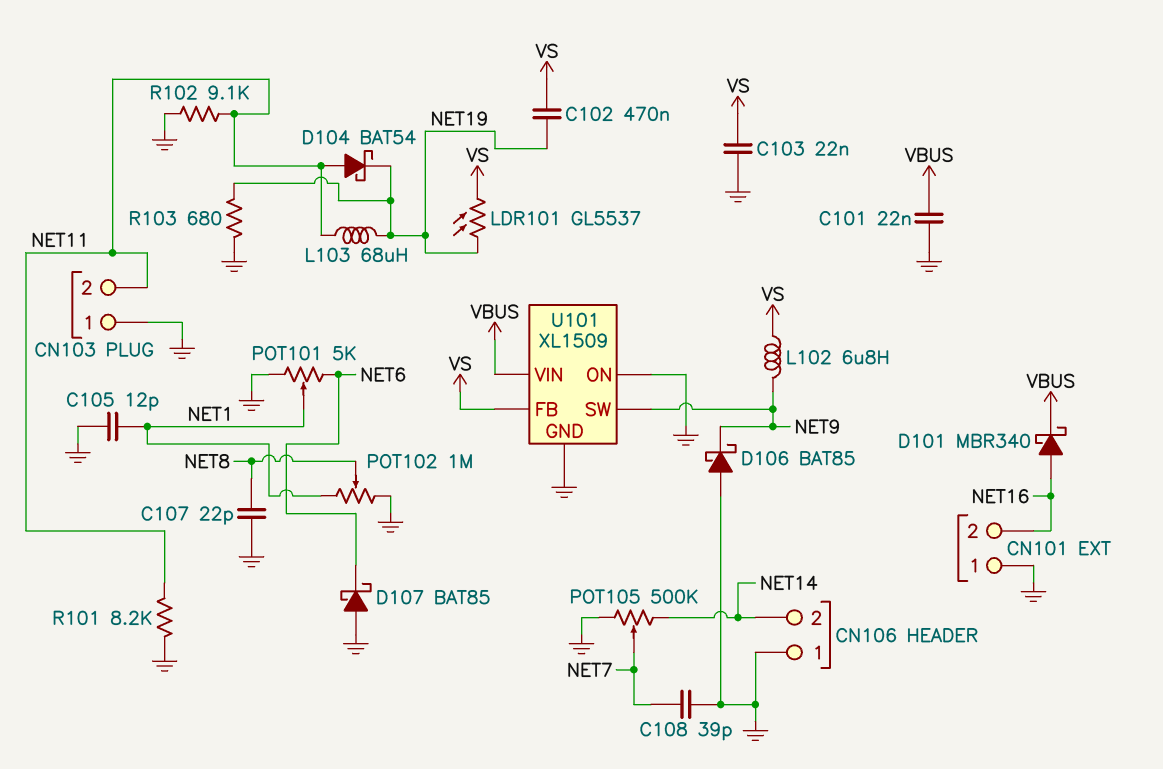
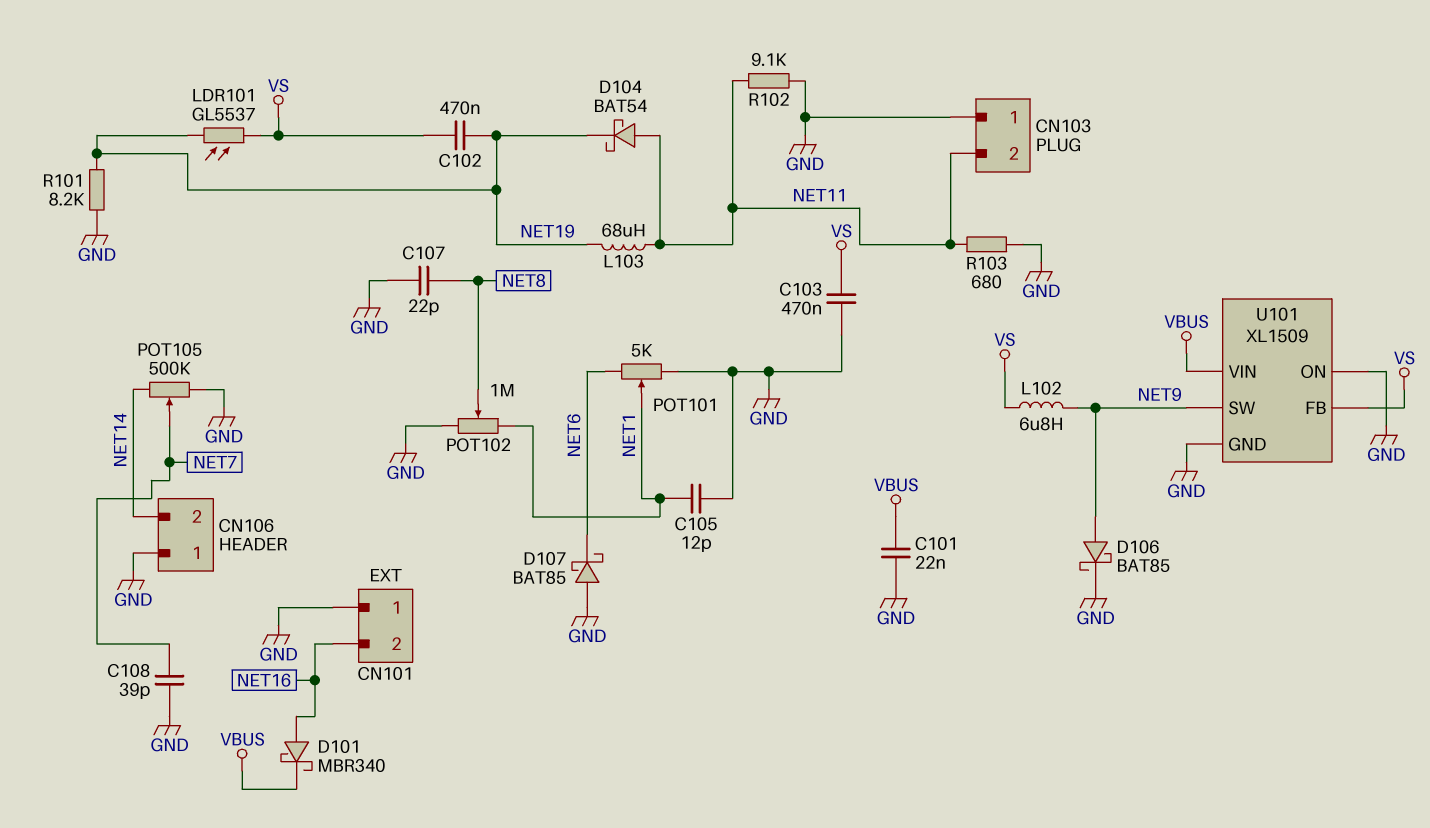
C103: 22nF (GND, VS) -> 470nF (GND, VS)
D106: schottky BAT85 (A GND, K NET9) -> schottky BAT85 (A NET9, K GND)
R101: 8.2k (GND, NET11) -> 8.2k (GND, NET19)
R103: 680 (GND, NET19) -> 680 (GND, NET11)

